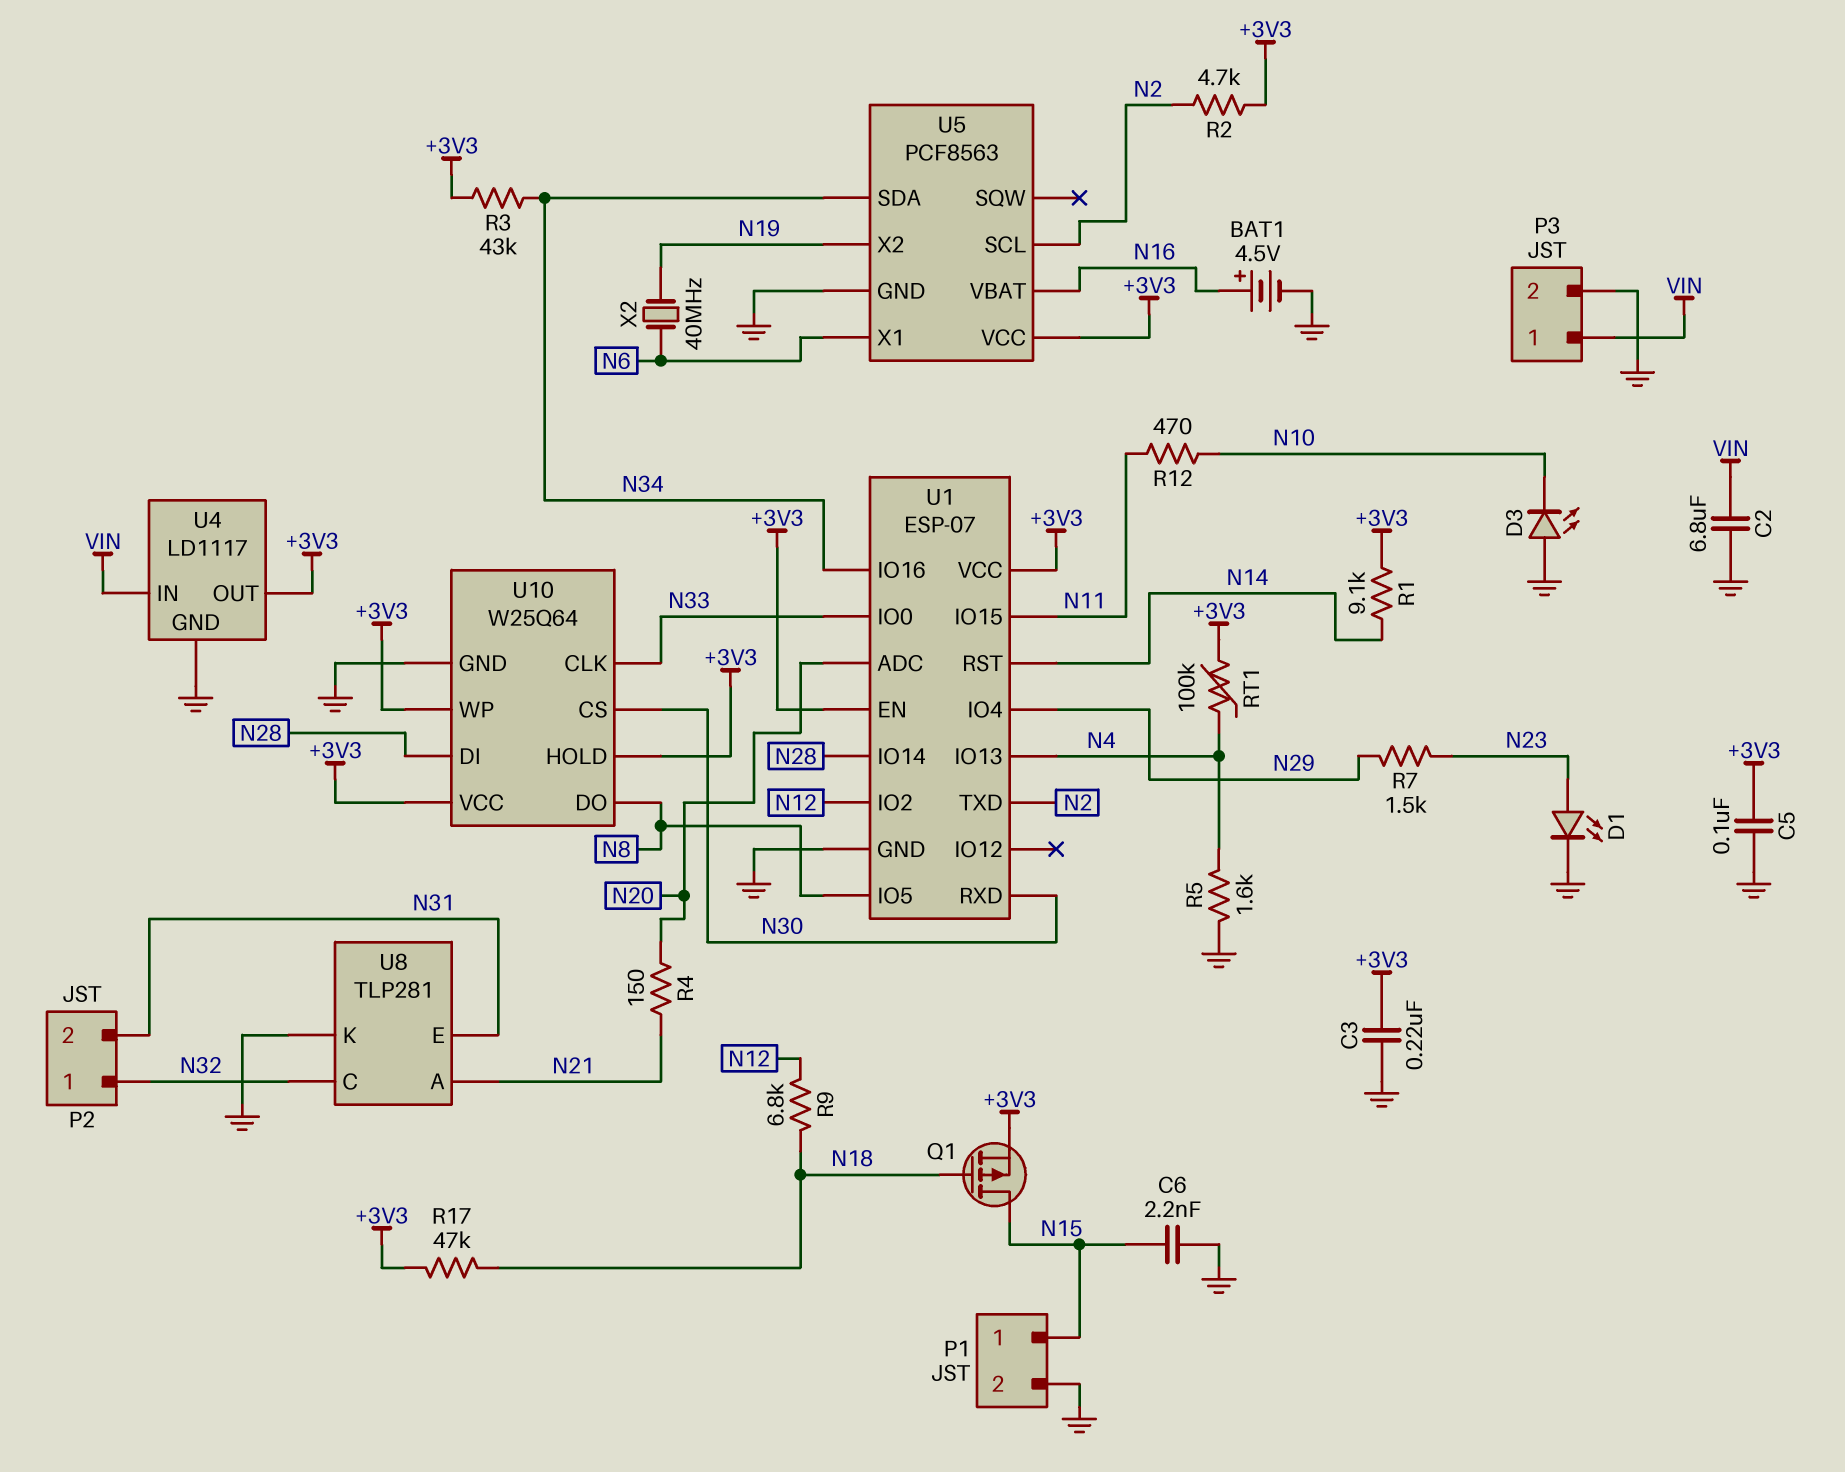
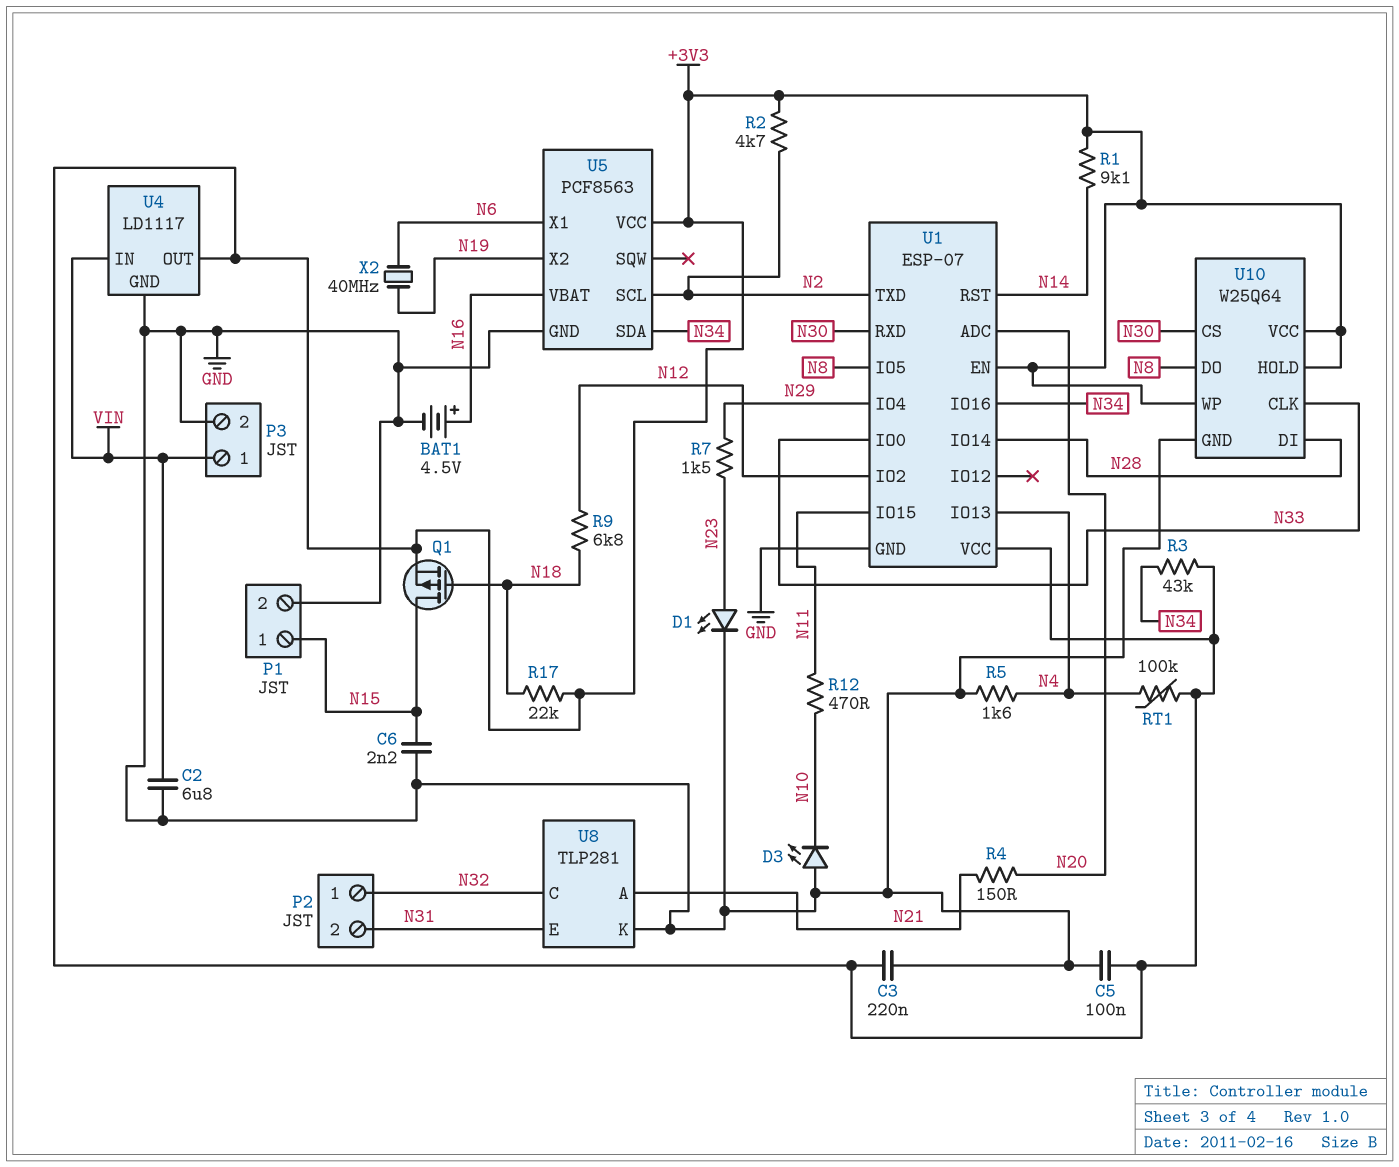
R17: 47k (+3V3, N18) -> 22k (+3V3, N18)

